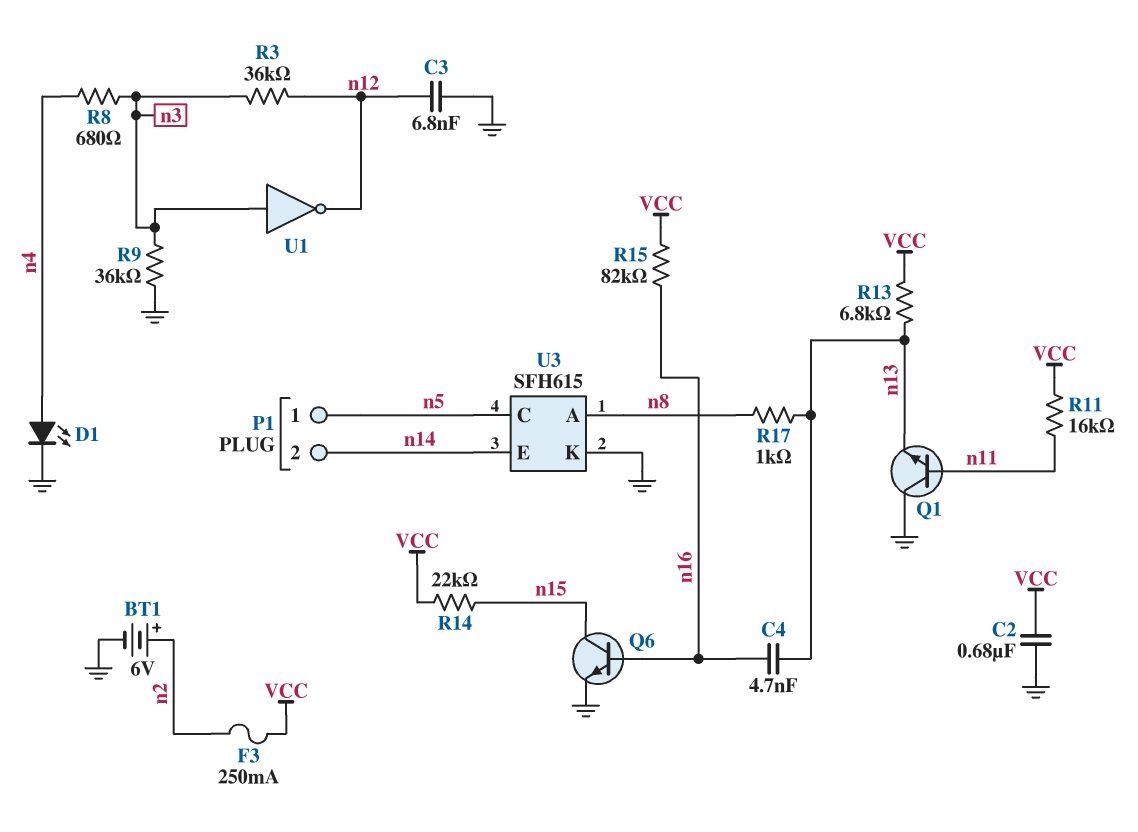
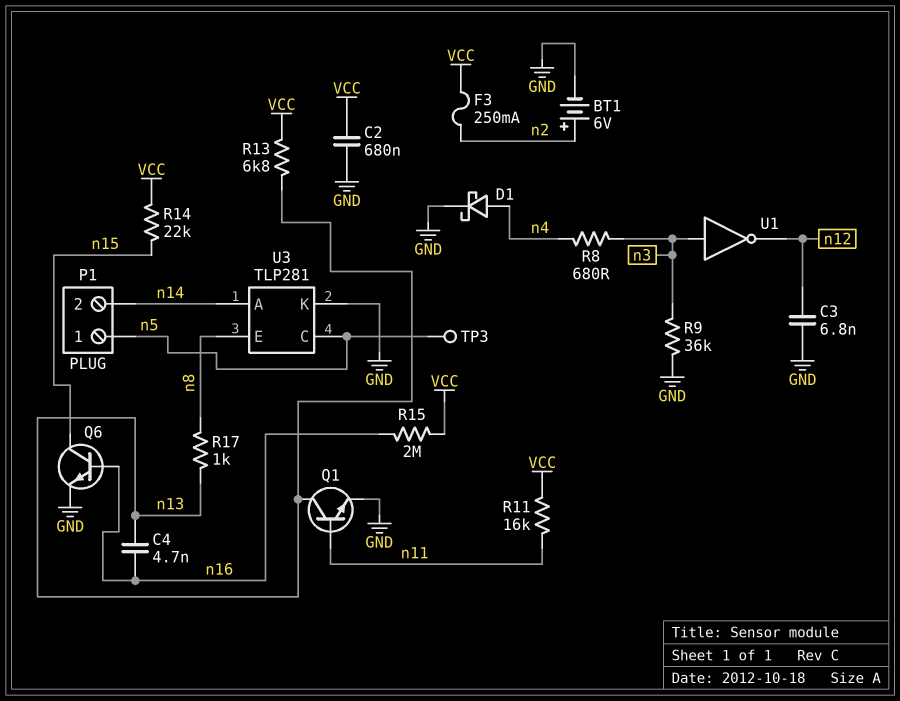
D1: LED (A n4, K GND) -> schottky (A n4, K GND)
Q1: NPN (B n11, C GND, E n13) -> NPN (B n11, C n13, E GND)
R3: 36k (n3, n12) -> none
R15: 82k (VCC, n16) -> 2M (VCC, n16)
TP3: none -> test point (n5)
U3: SFH615 -> TLP281
U3 pin A: n8 -> n14
U3 pin E: n14 -> n8

